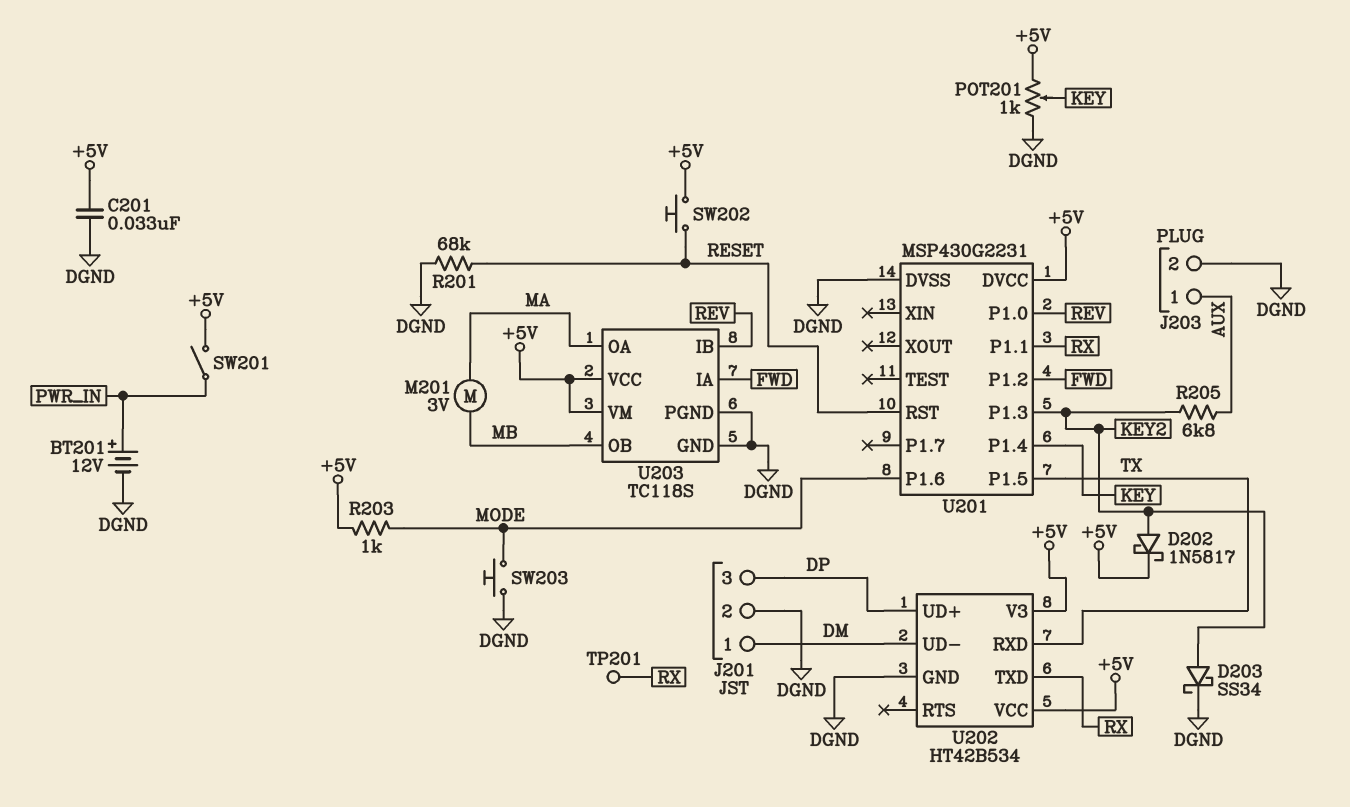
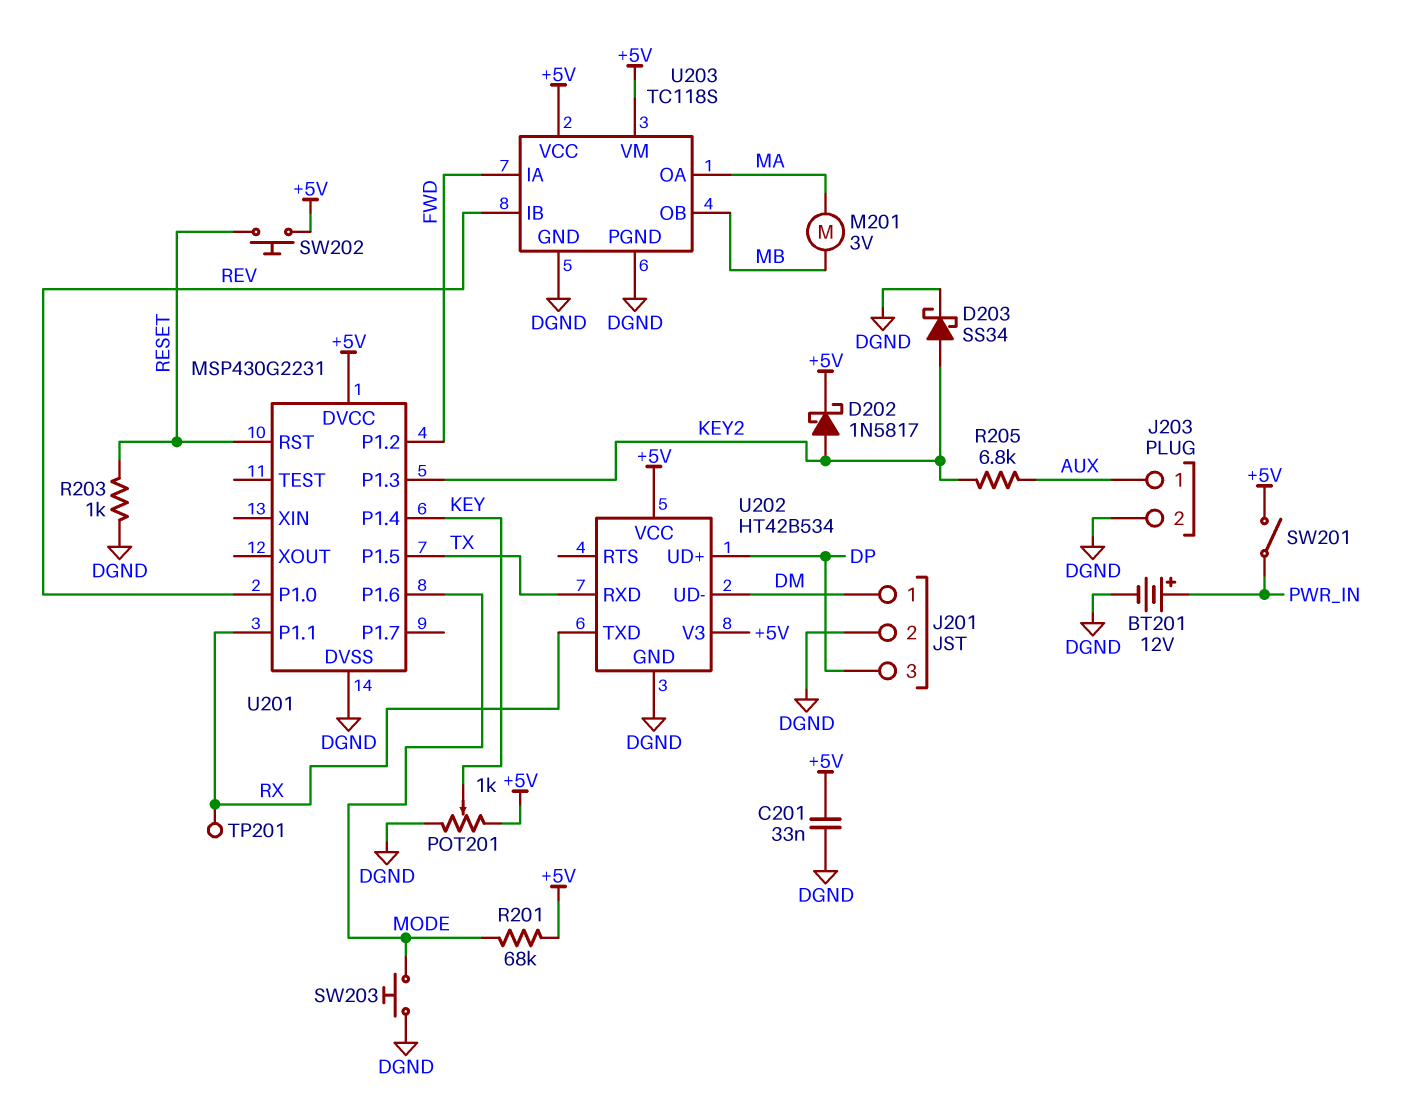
R201: 68k (DGND, RESET) -> 68k (+5V, MODE)
R203: 1k (+5V, MODE) -> 1k (DGND, RESET)

